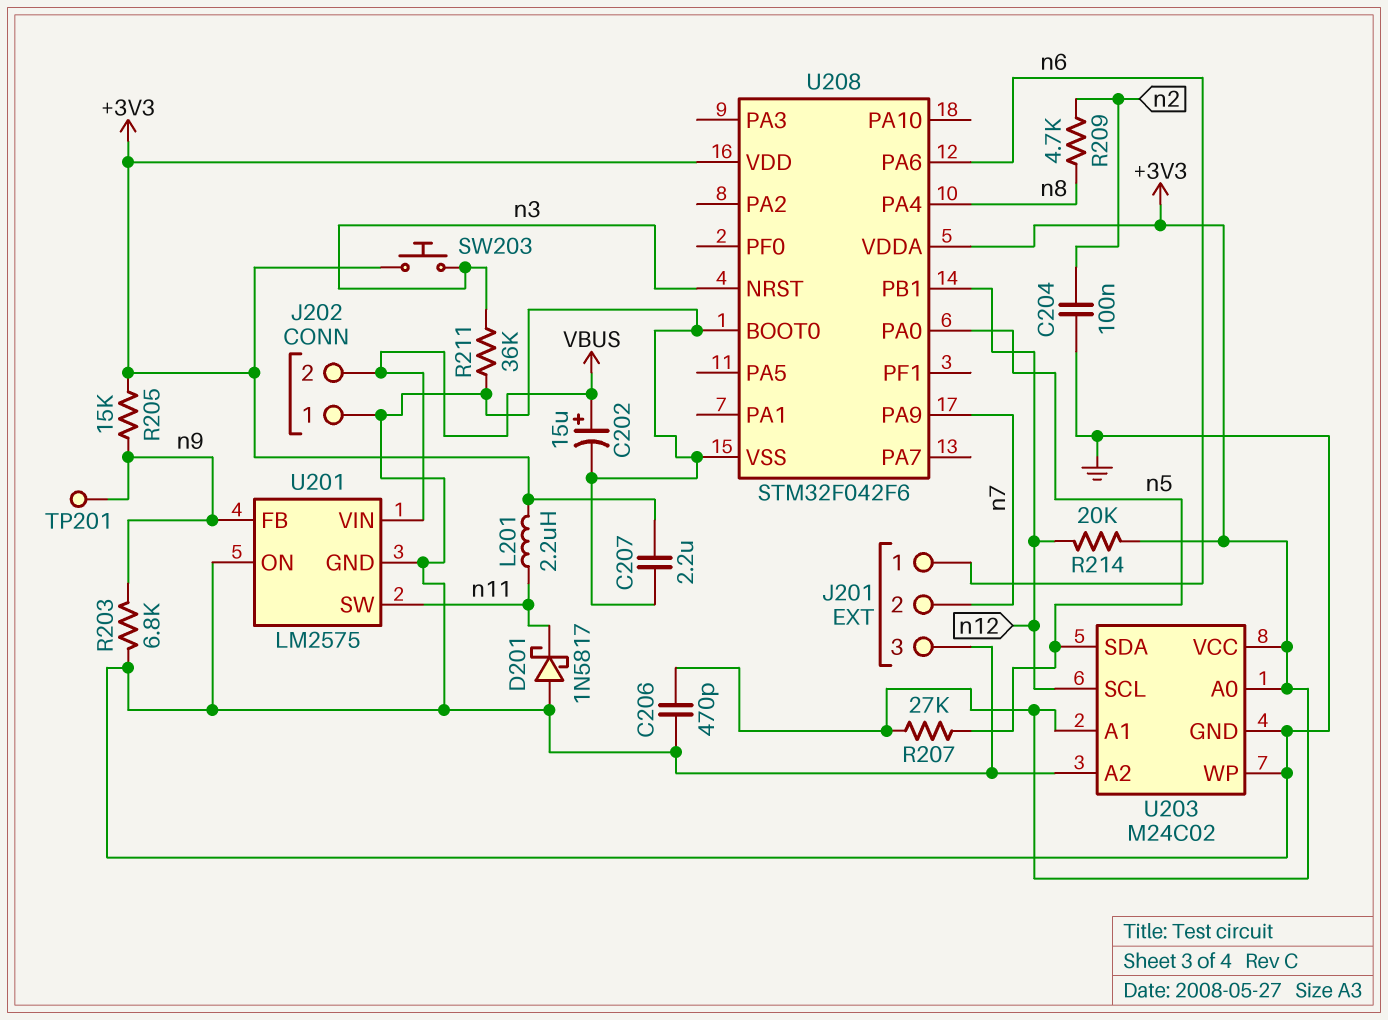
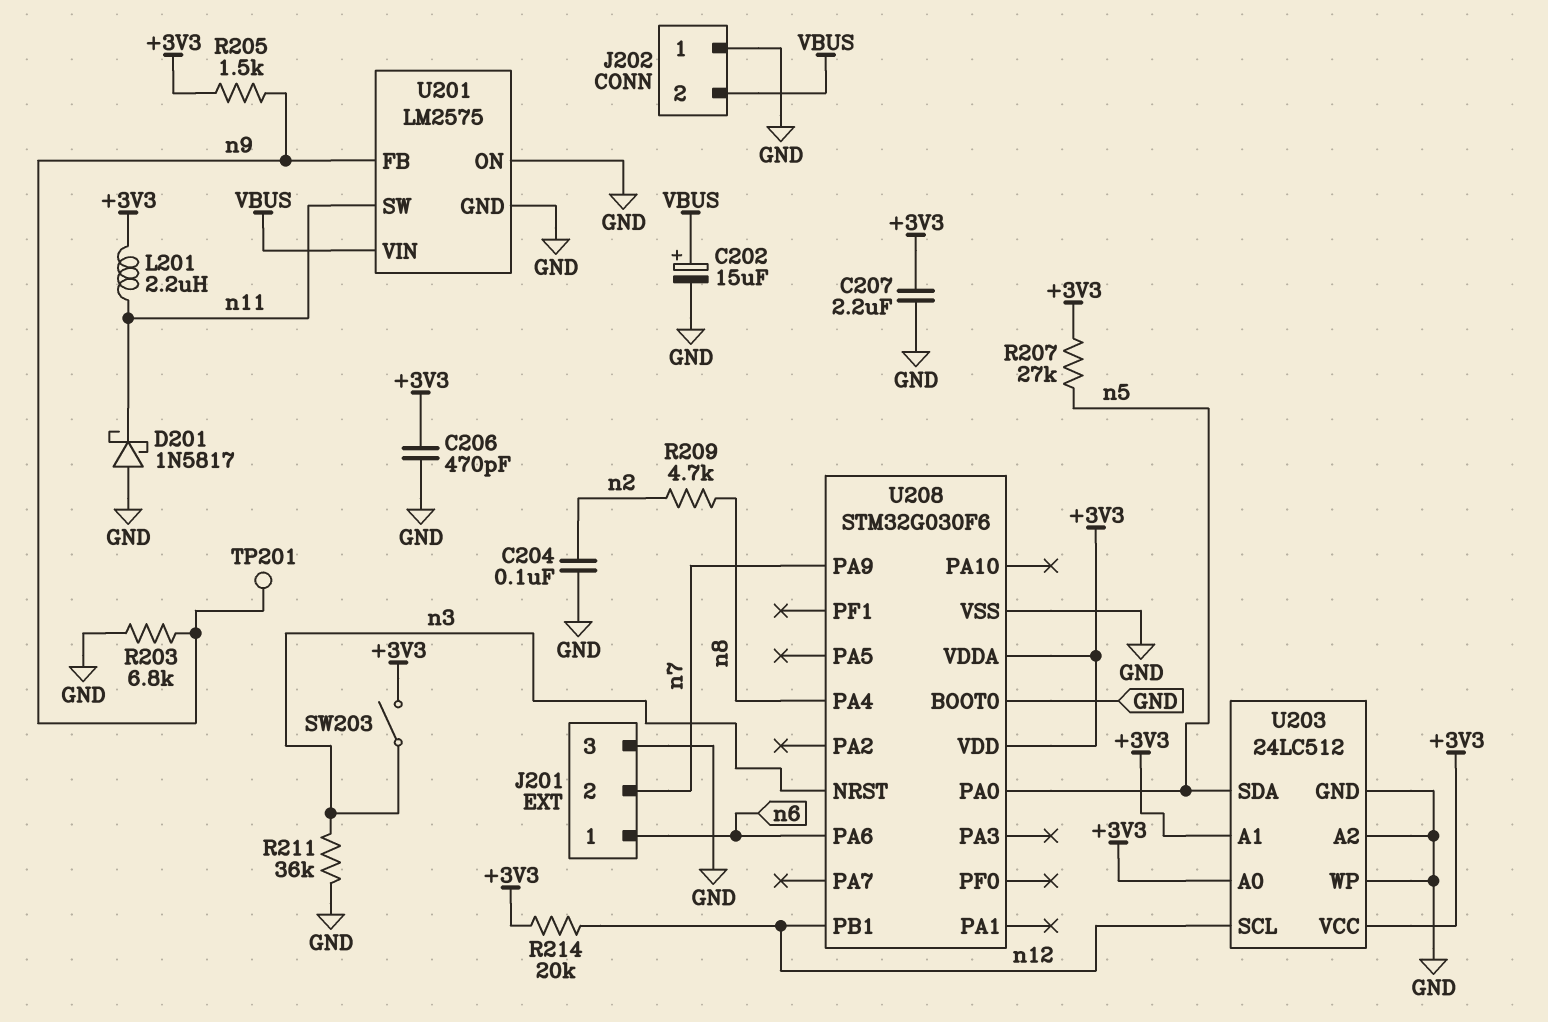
R205: 15k (+3V3, n9) -> 1.5k (+3V3, n9)
SW203: button (+3V3, n3) -> switch (+3V3, n3)
U203: M24C02 -> 24LC512
U208: STM32F042F6 -> STM32G030F6

